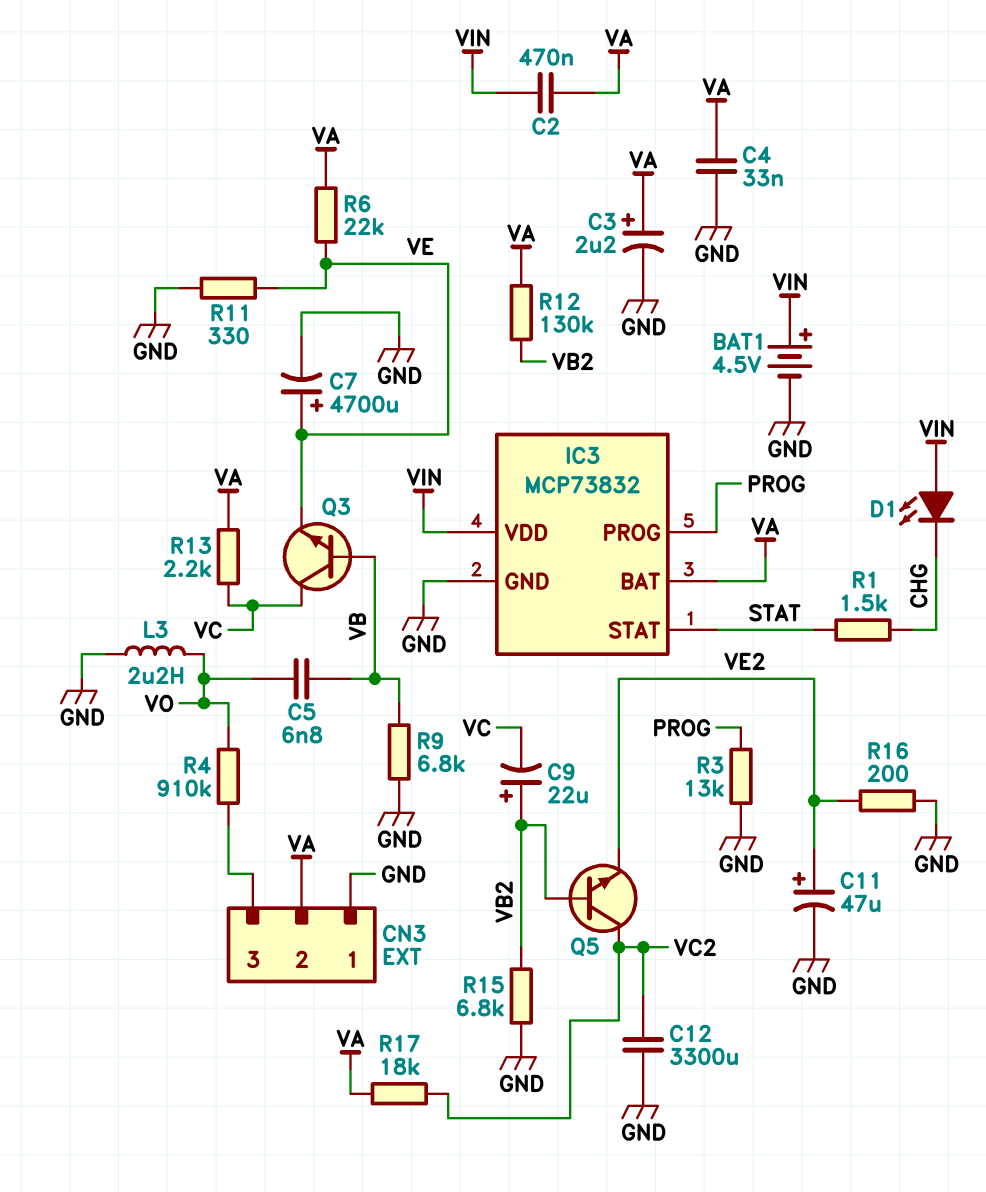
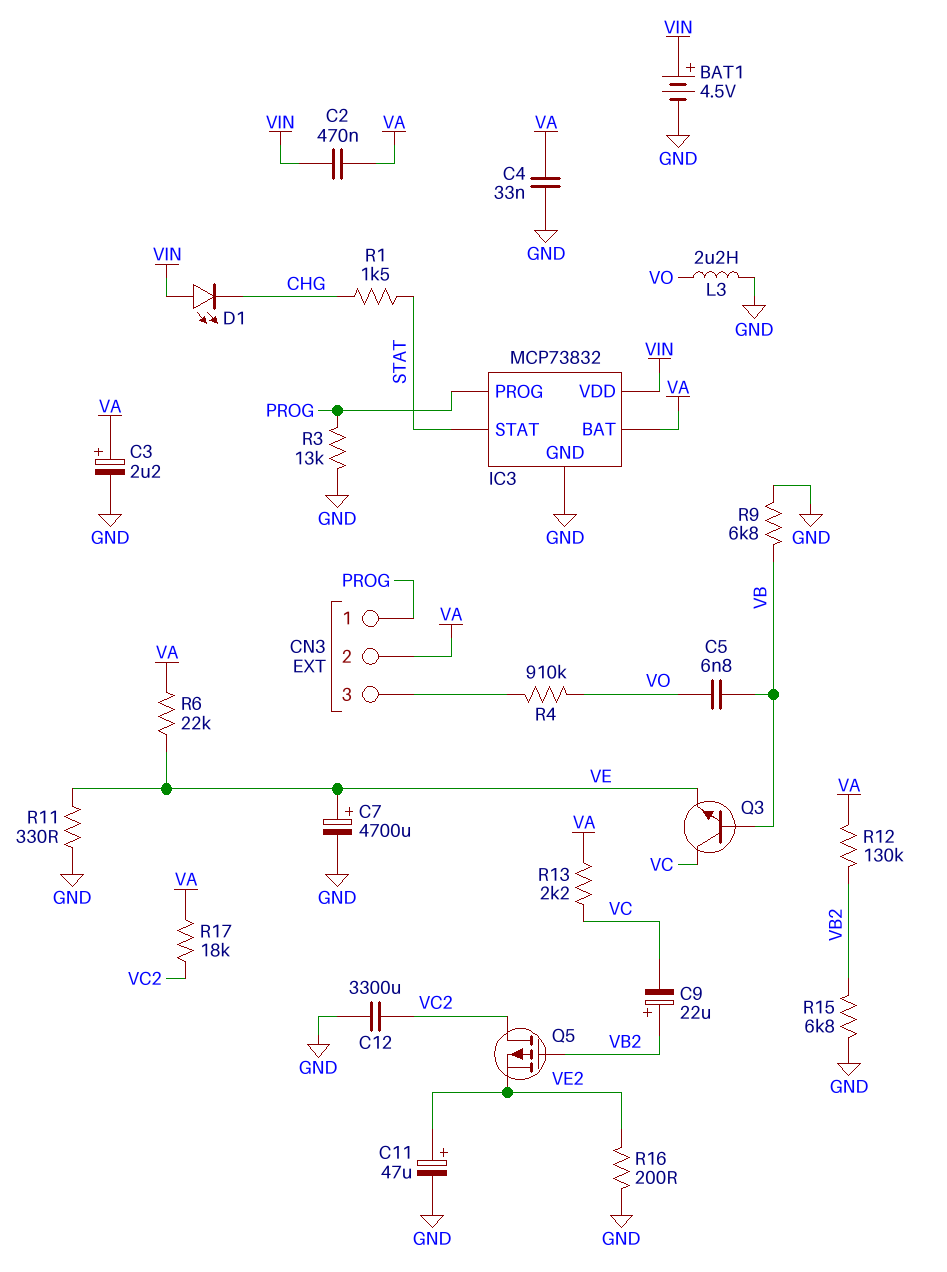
CN3 pin 1: GND -> PROG
Q5: NPN (B VB2, C VC2, E VE2) -> PMOS (G VB2, D VC2, S VE2)

